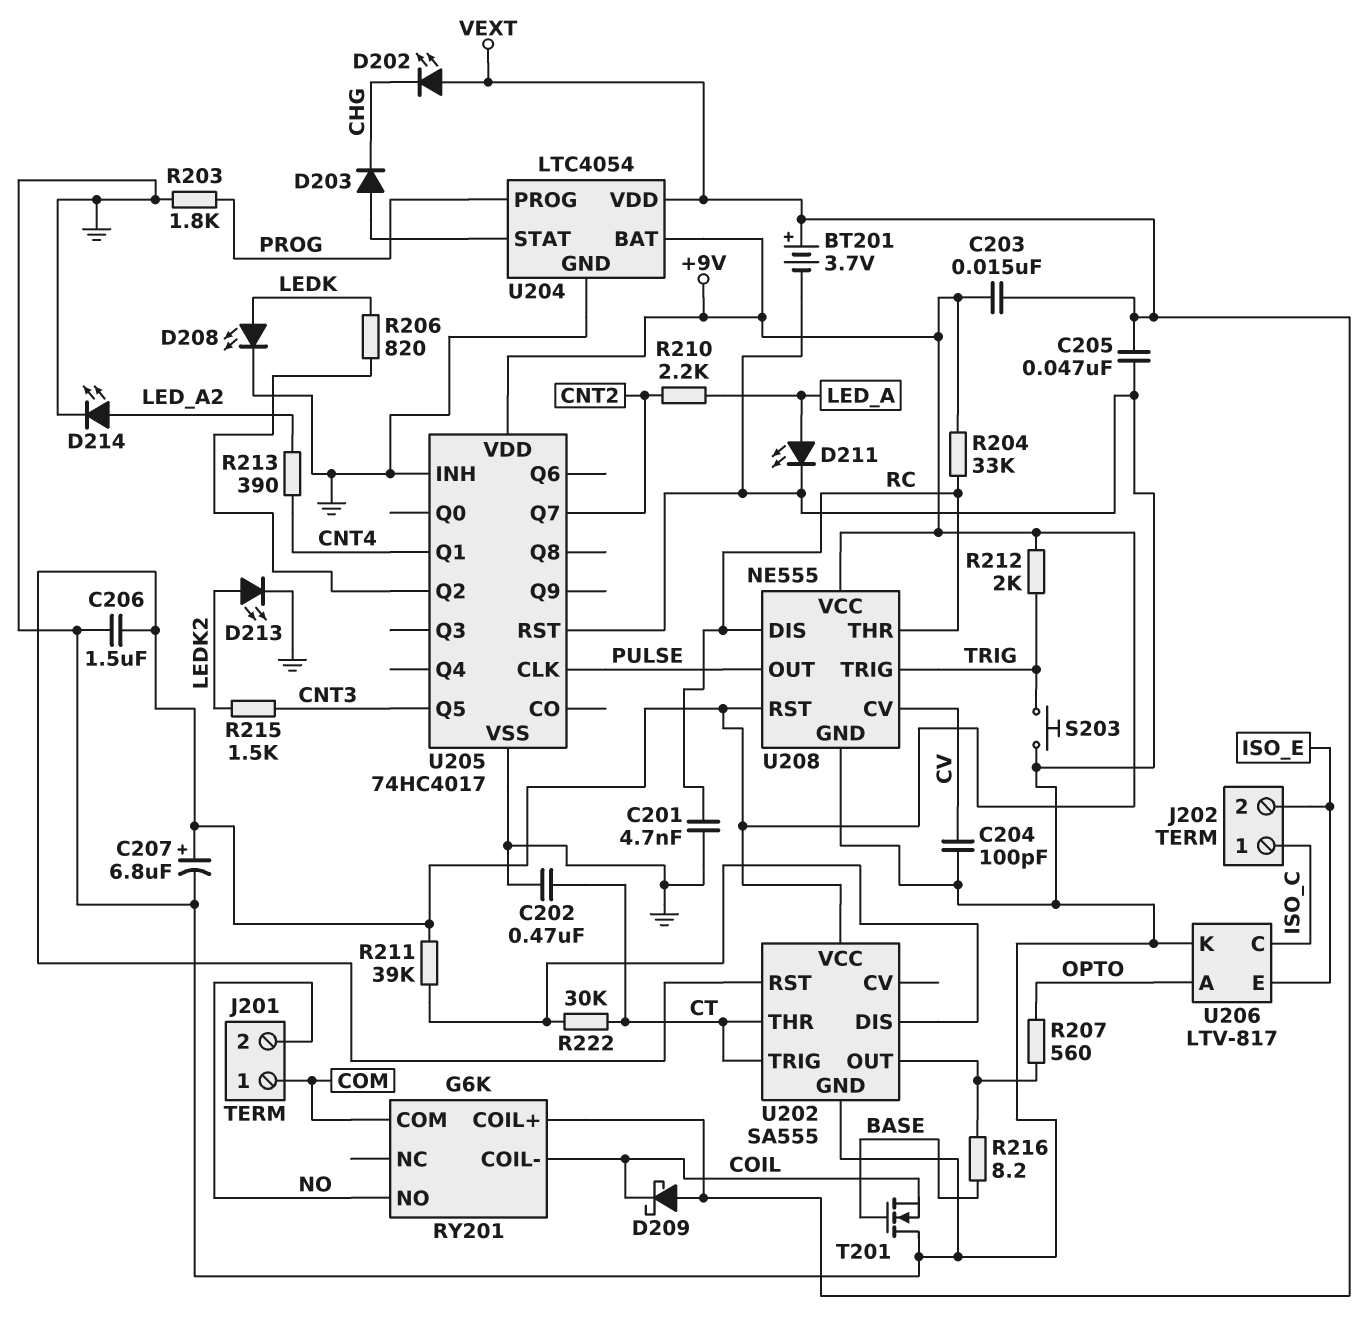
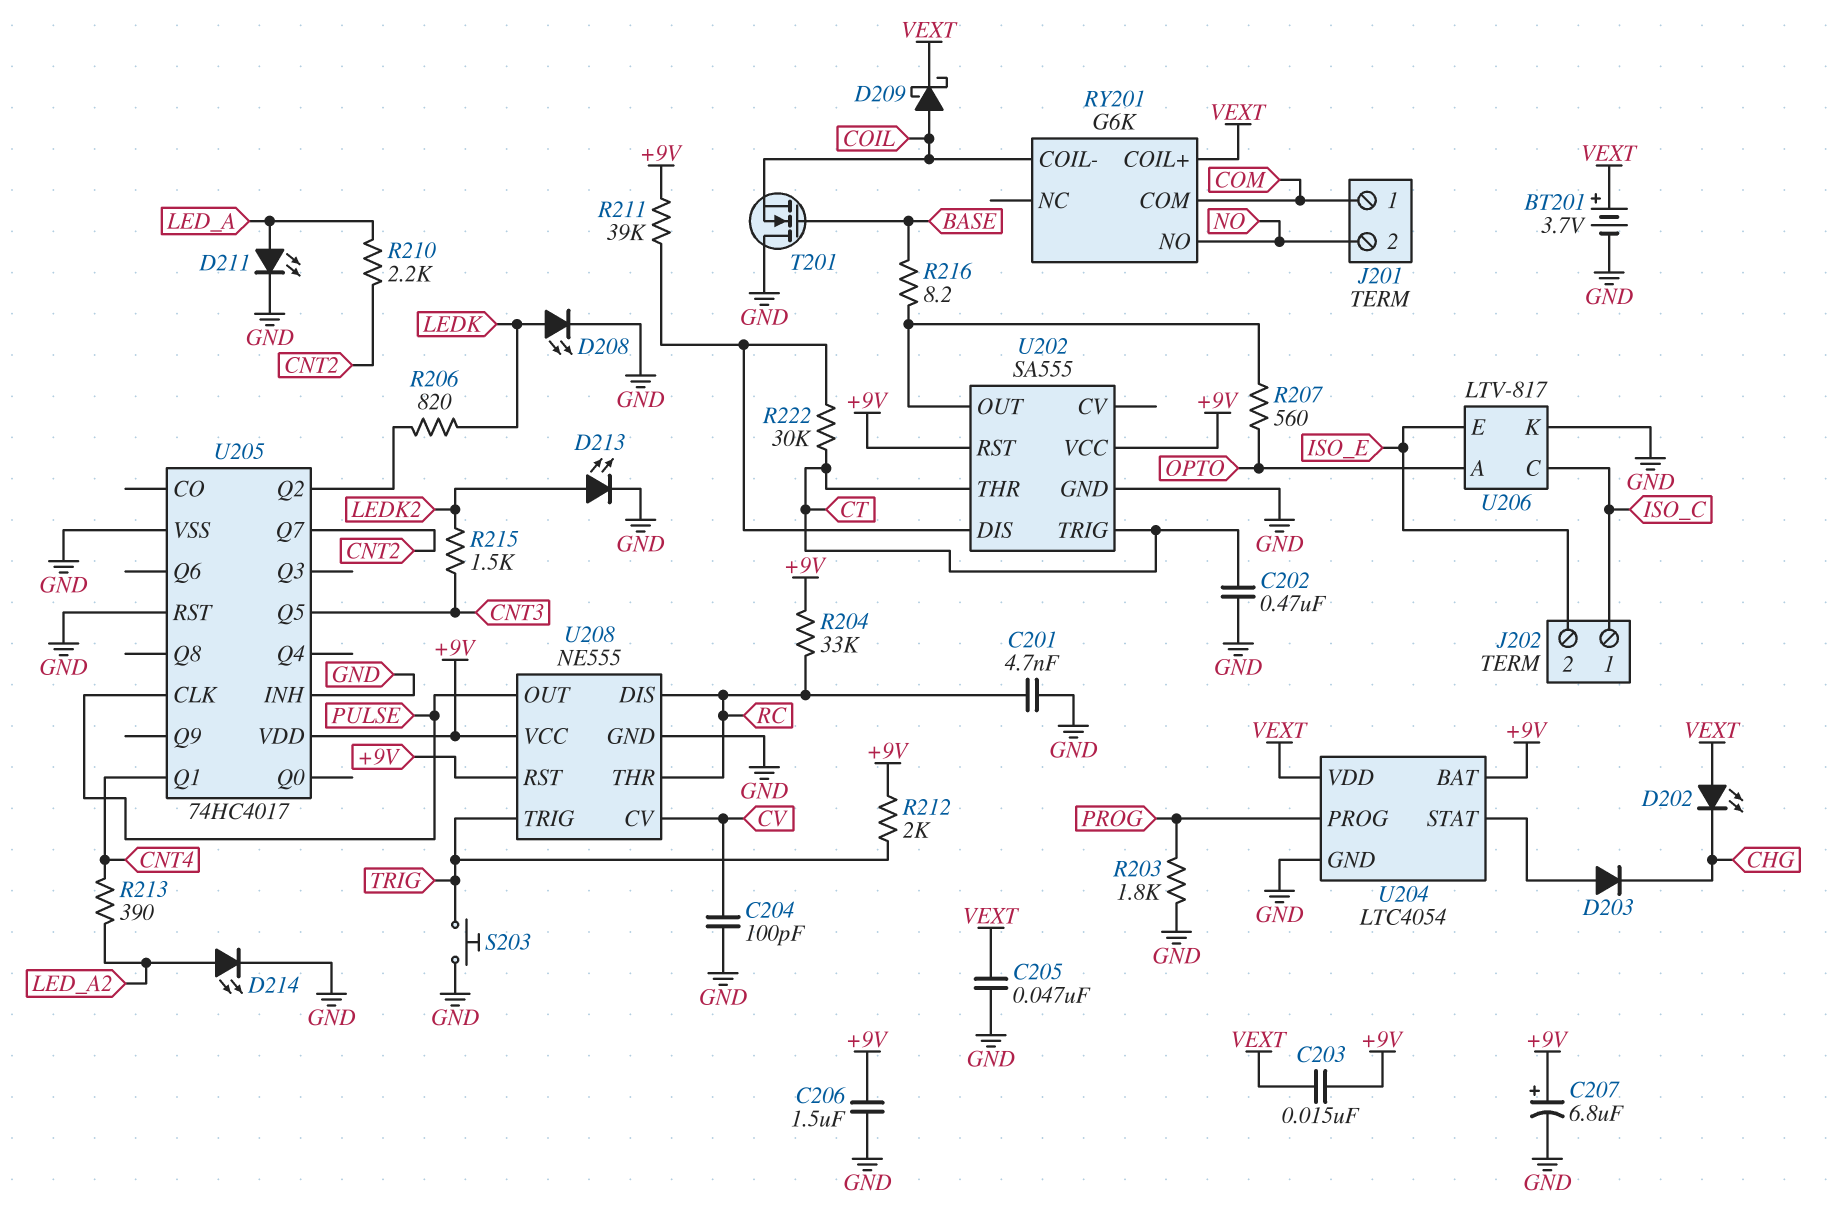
D209: schottky (A VEXT, K COIL) -> schottky (A COIL, K VEXT)

